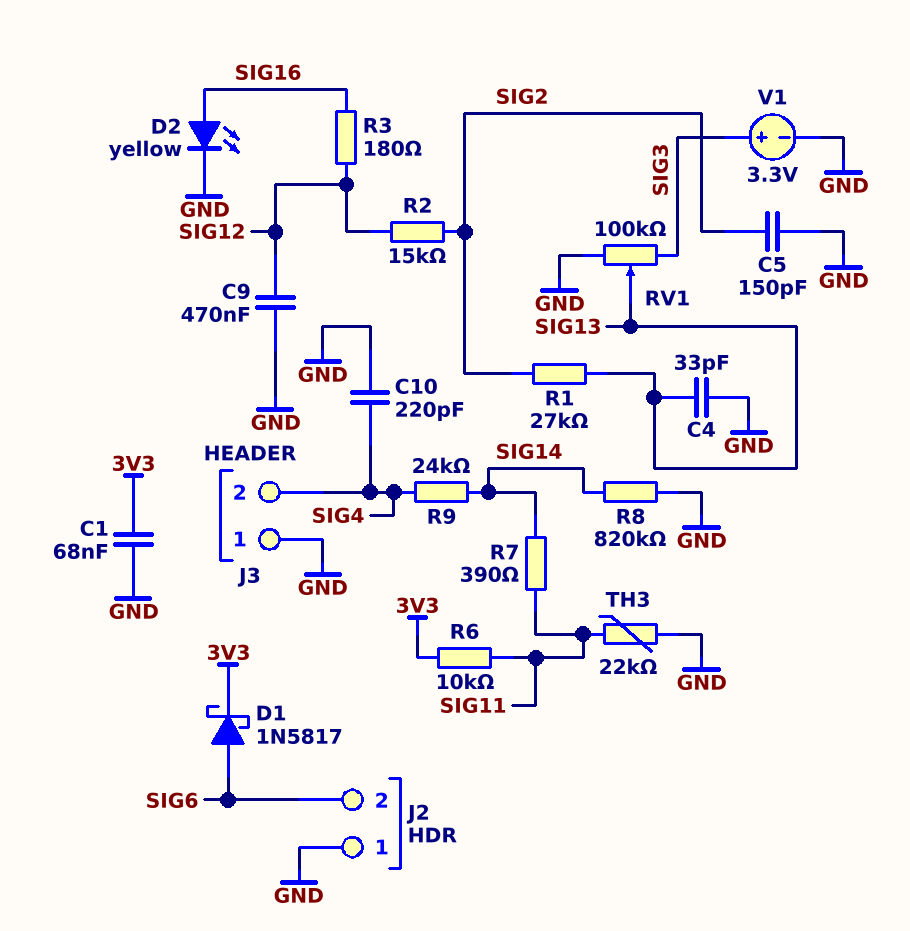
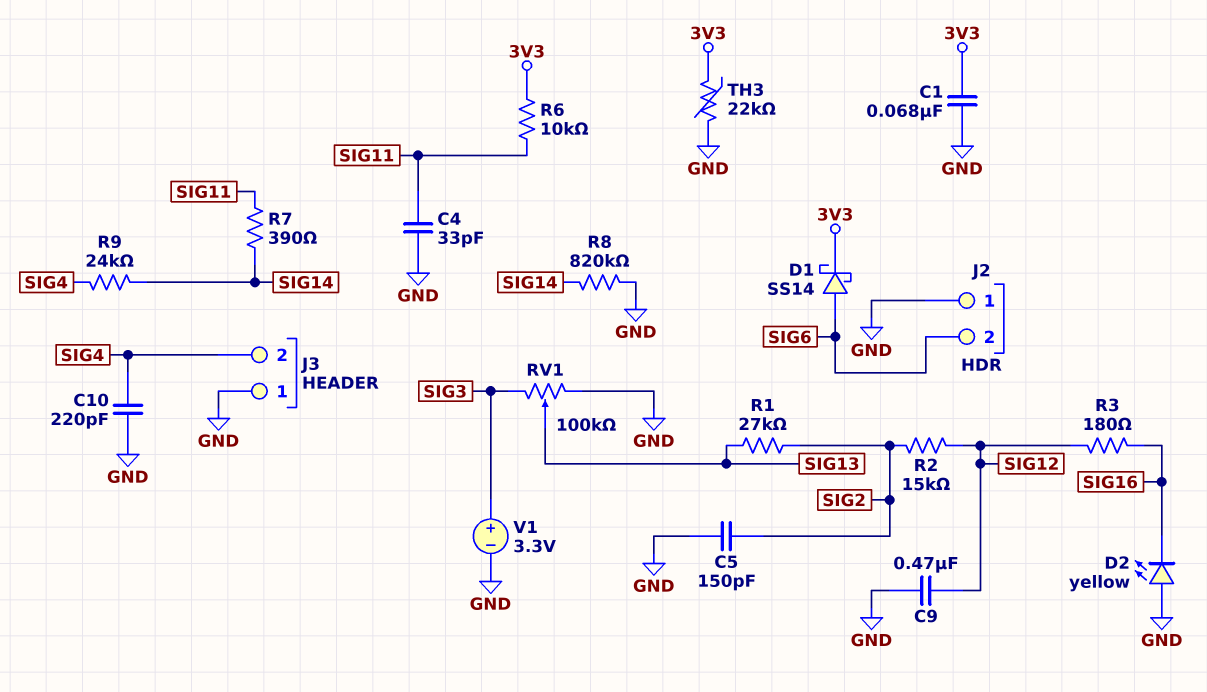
C4: 33pF (GND, SIG13) -> 33pF (GND, SIG11)
D1: schottky 1N5817 (A SIG6, K 3V3) -> schottky SS14 (A SIG6, K 3V3)
D2: LED yellow (A SIG16, K GND) -> LED yellow (A GND, K SIG16)
TH3: 22k (GND, SIG11) -> 22k (3V3, GND)

